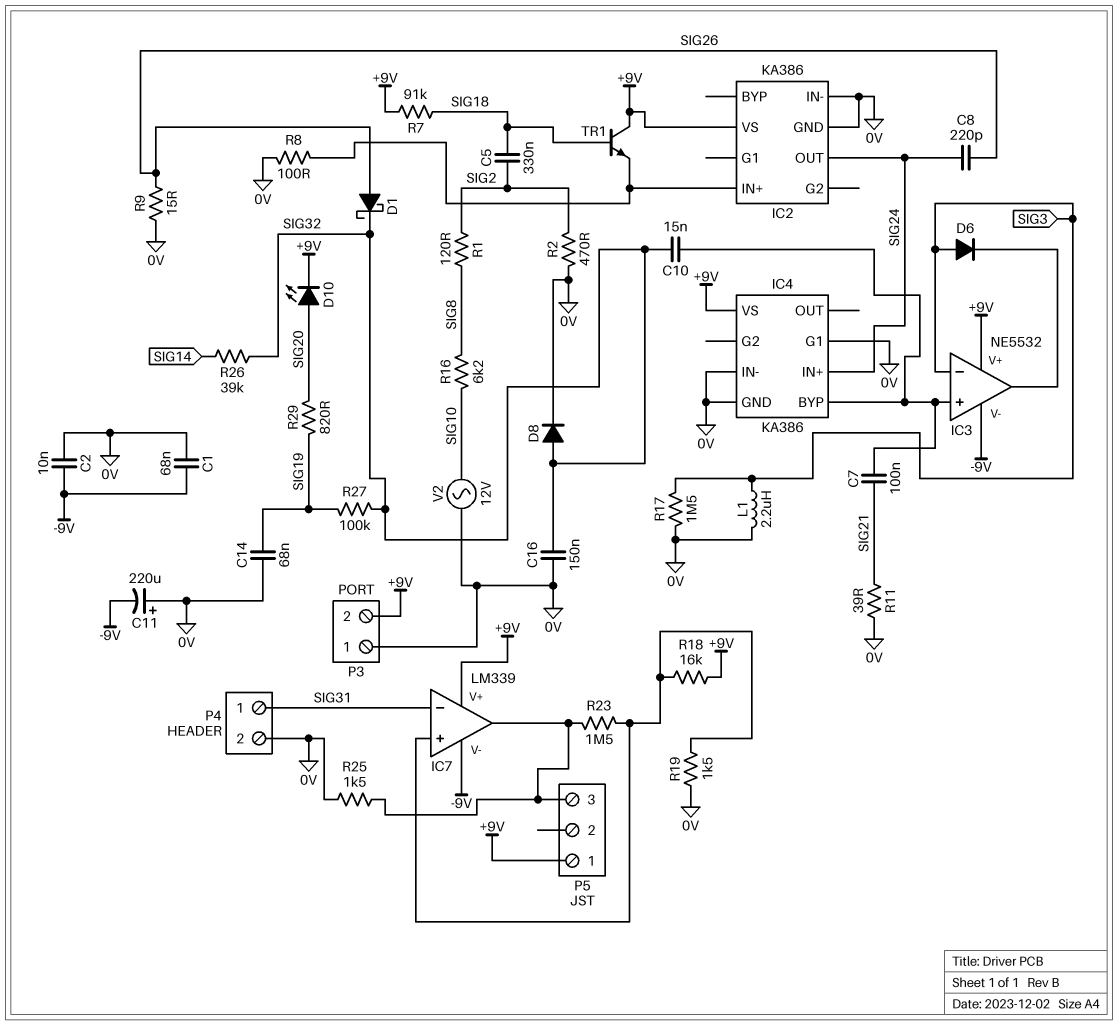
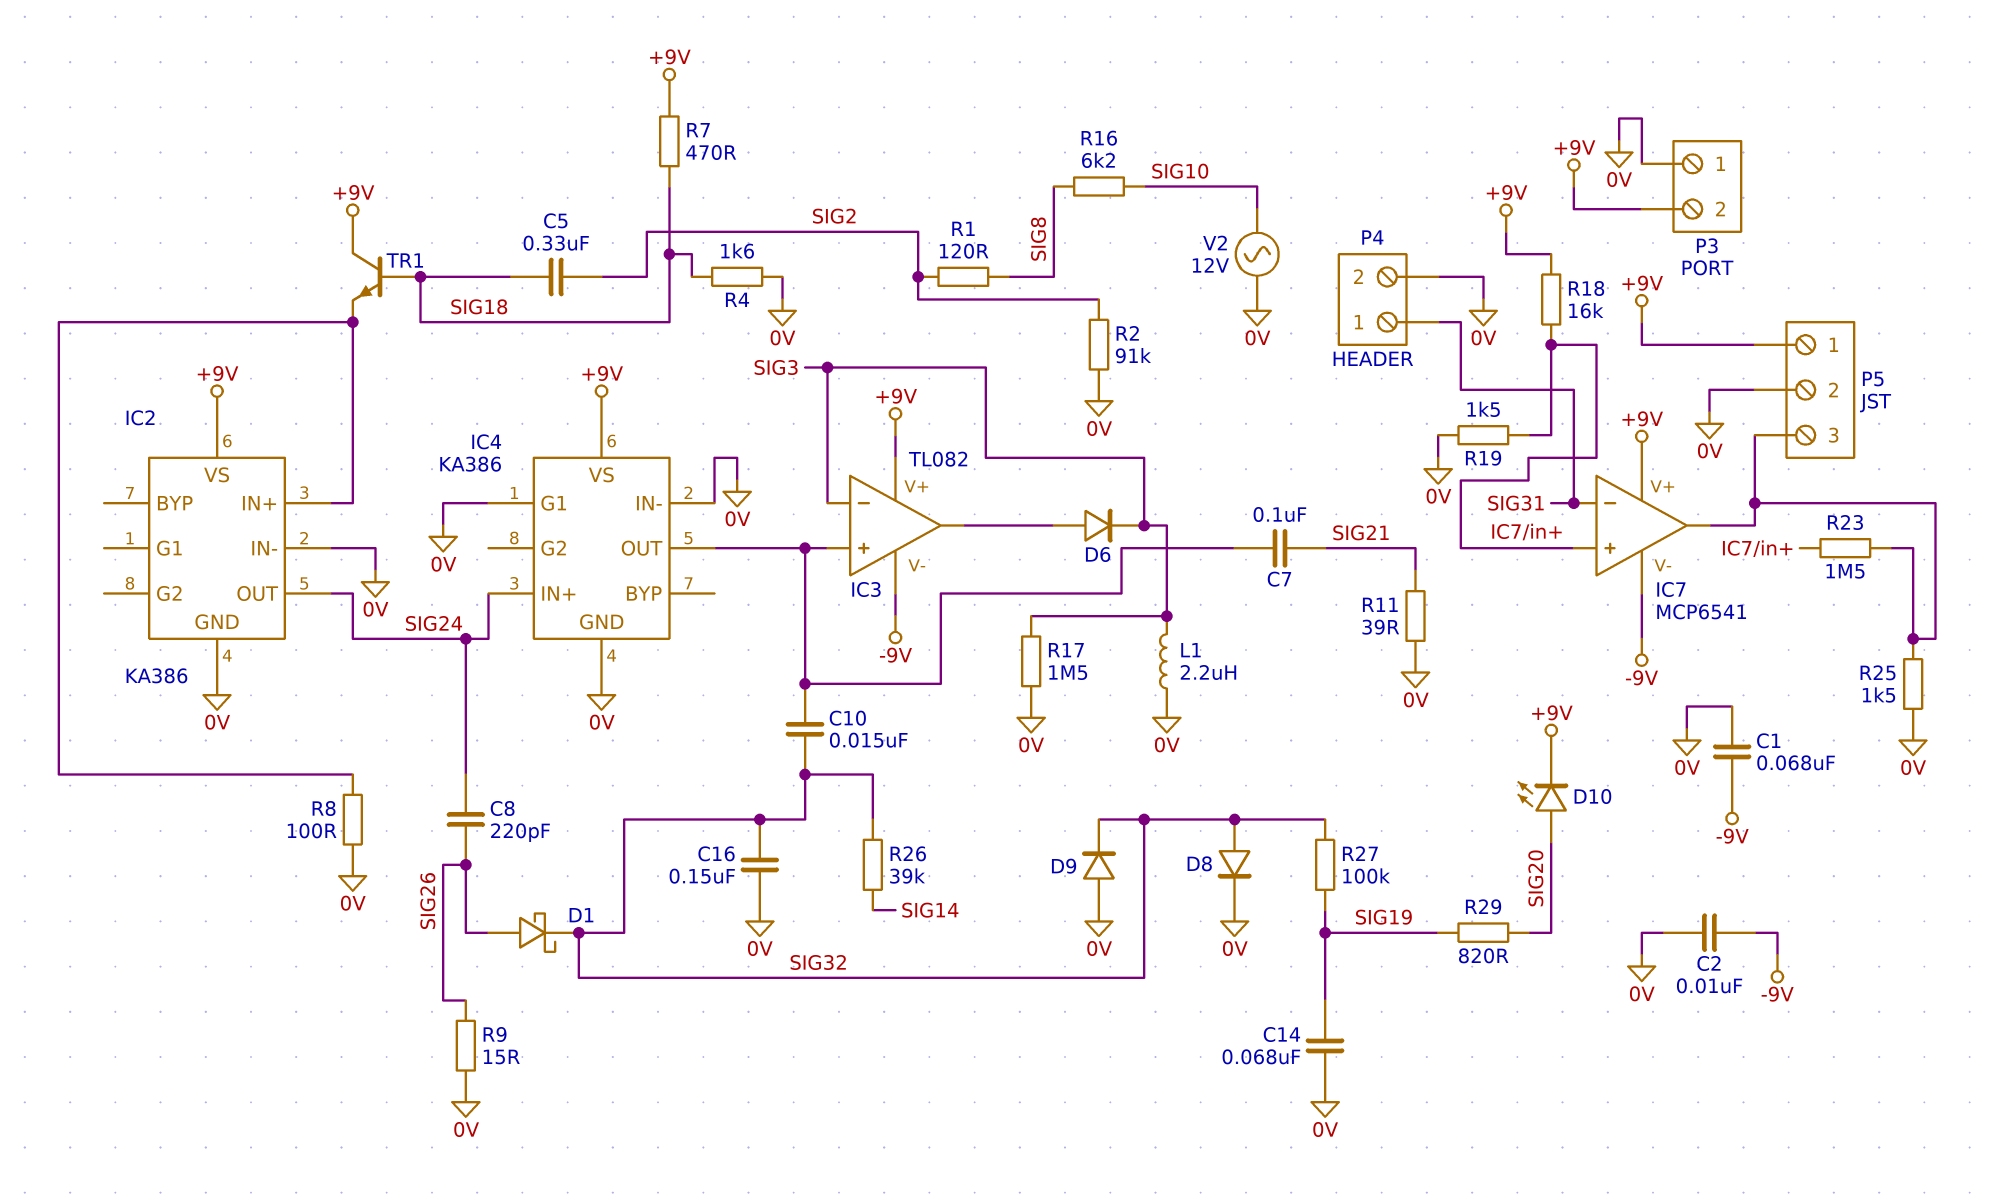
C11: 220uF (plus 0V, minus -9V) -> none
D6: diode (A SIG3, K IC3/out) -> diode (A IC3/out, K SIG3)
D9: none -> diode (A 0V, K SIG32)
IC3: NE5532 -> TL082
IC4 pin BYP: IC3/in+ -> none
IC4 pin OUT: none -> IC3/in+
IC7: LM339 -> MCP6541
P5 pin 2: none -> 0V
R2: 470 (0V, SIG2) -> 91k (0V, SIG2)
R4: none -> 1.6k (0V, SIG18)
R7: 91k (+9V, SIG18) -> 470 (+9V, SIG18)

